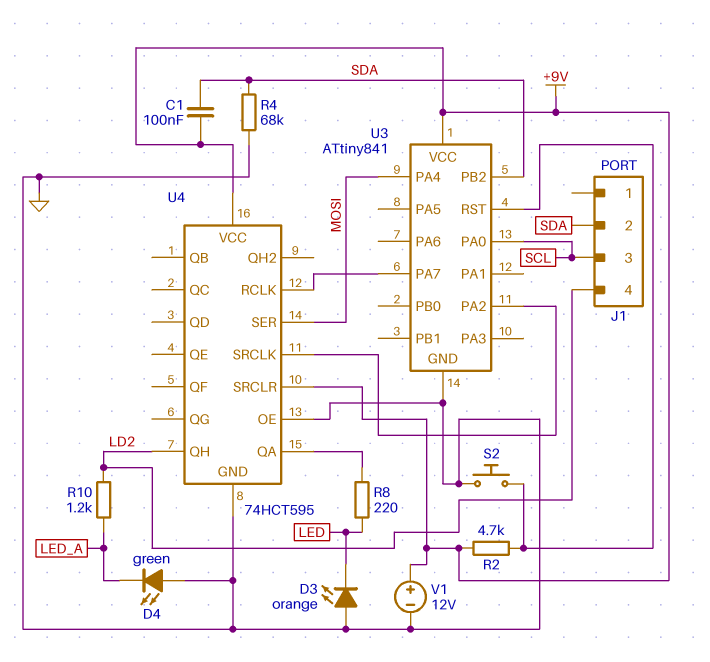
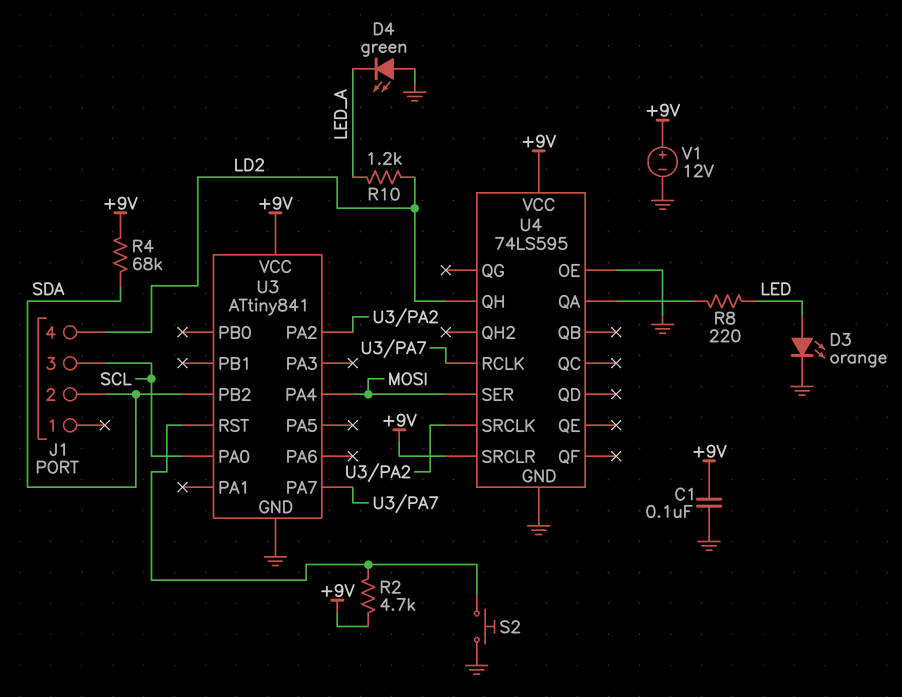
C1: 100nF (+9V, SDA) -> 100nF (+9V, GND)
D3: LED orange (A GND, K LED) -> LED orange (A LED, K GND)
R4: 68k (GND, SDA) -> 68k (+9V, SDA)
U4: 74HCT595 -> 74LS595

